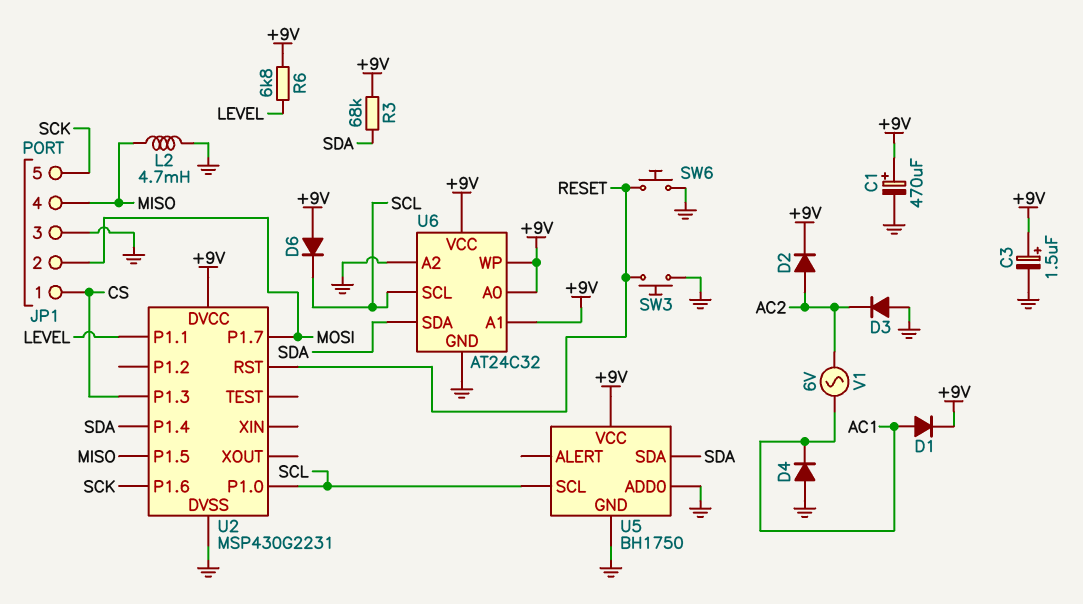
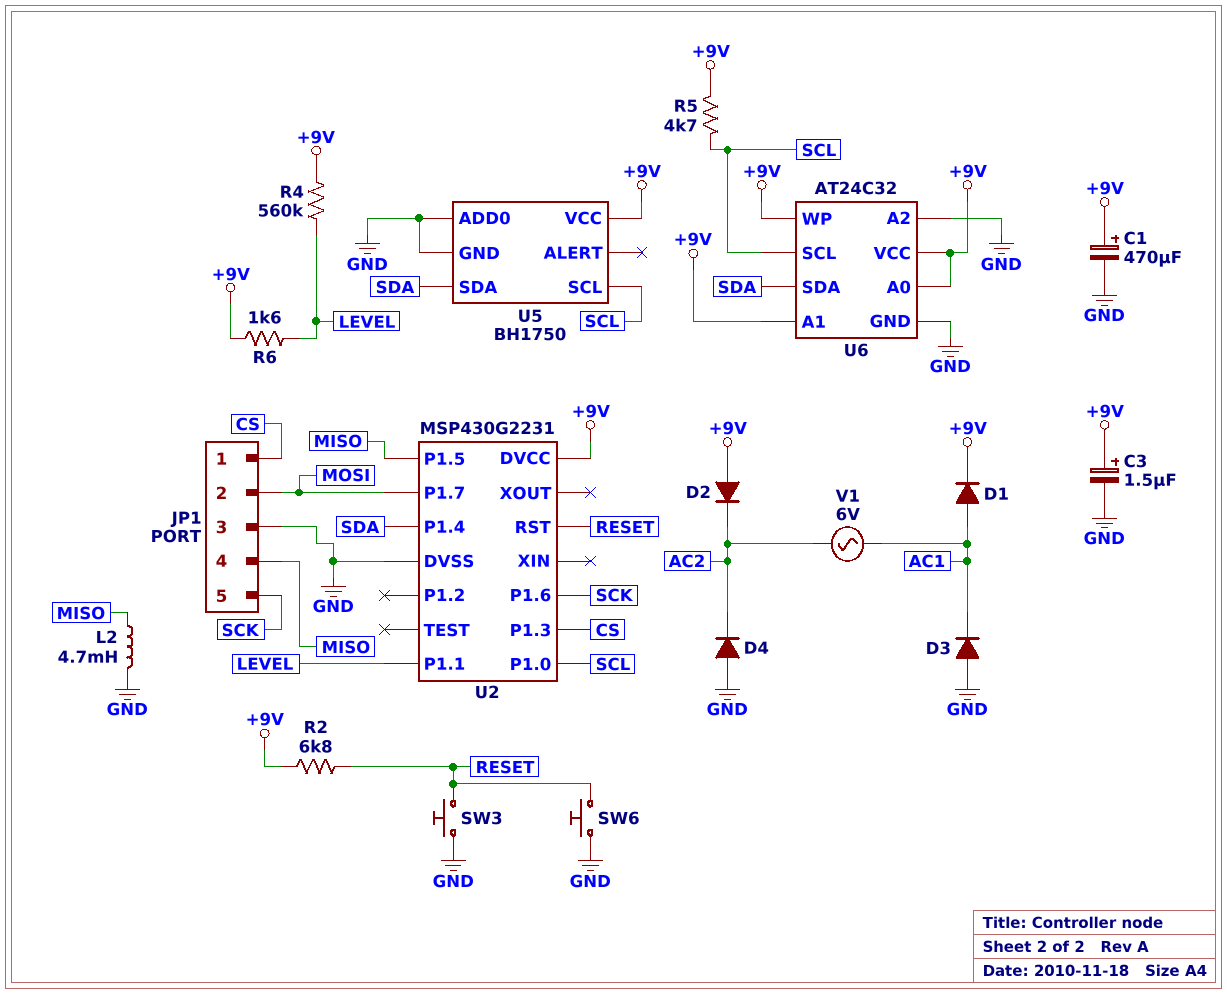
D2: diode (A AC2, K +9V) -> diode (A +9V, K AC2)
D3: diode (A GND, K AC2) -> diode (A GND, K AC1)
D4: diode (A GND, K AC1) -> diode (A GND, K AC2)
D6: diode (A +9V, K SCL) -> none
R2: none -> 6.8k (+9V, RESET)
R3: 68k (+9V, SDA) -> none
R4: none -> 560k (+9V, LEVEL)
R5: none -> 4.7k (+9V, SCL)
R6: 6.8k (+9V, LEVEL) -> 1.6k (+9V, LEVEL)

